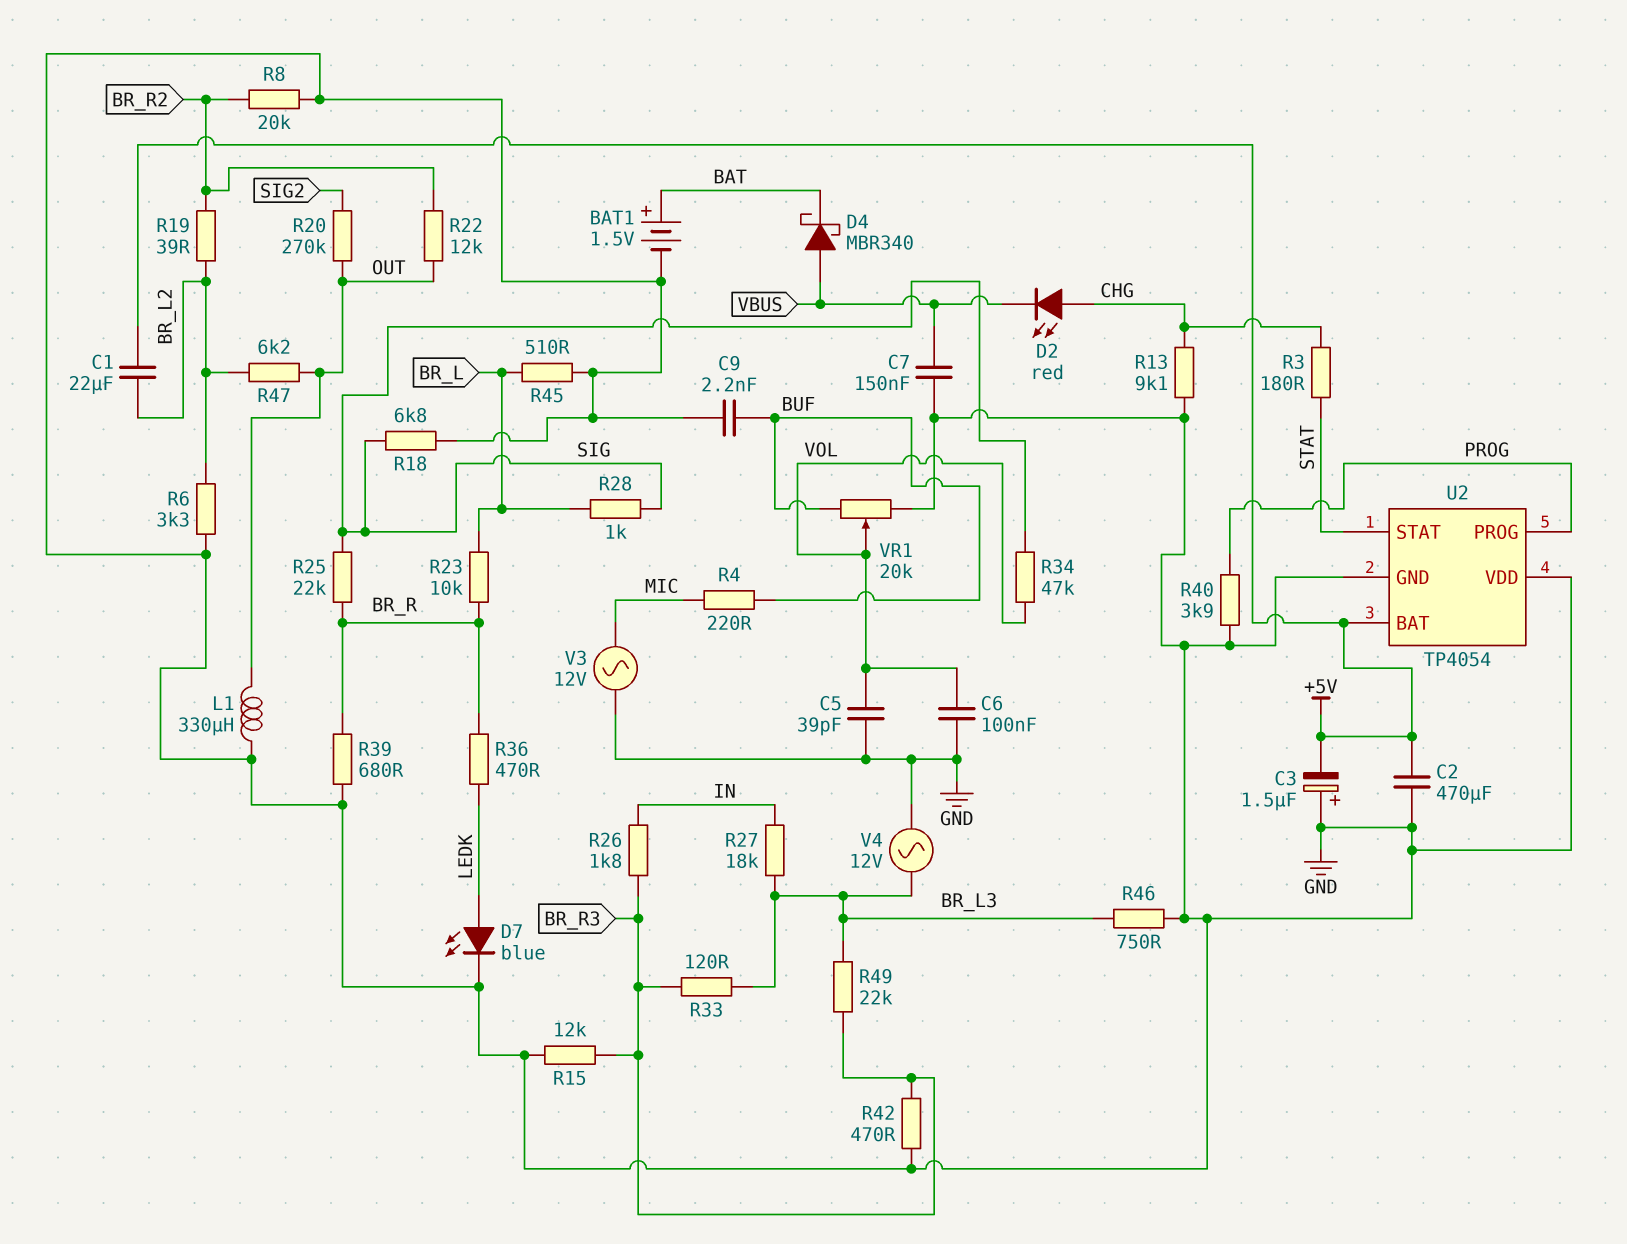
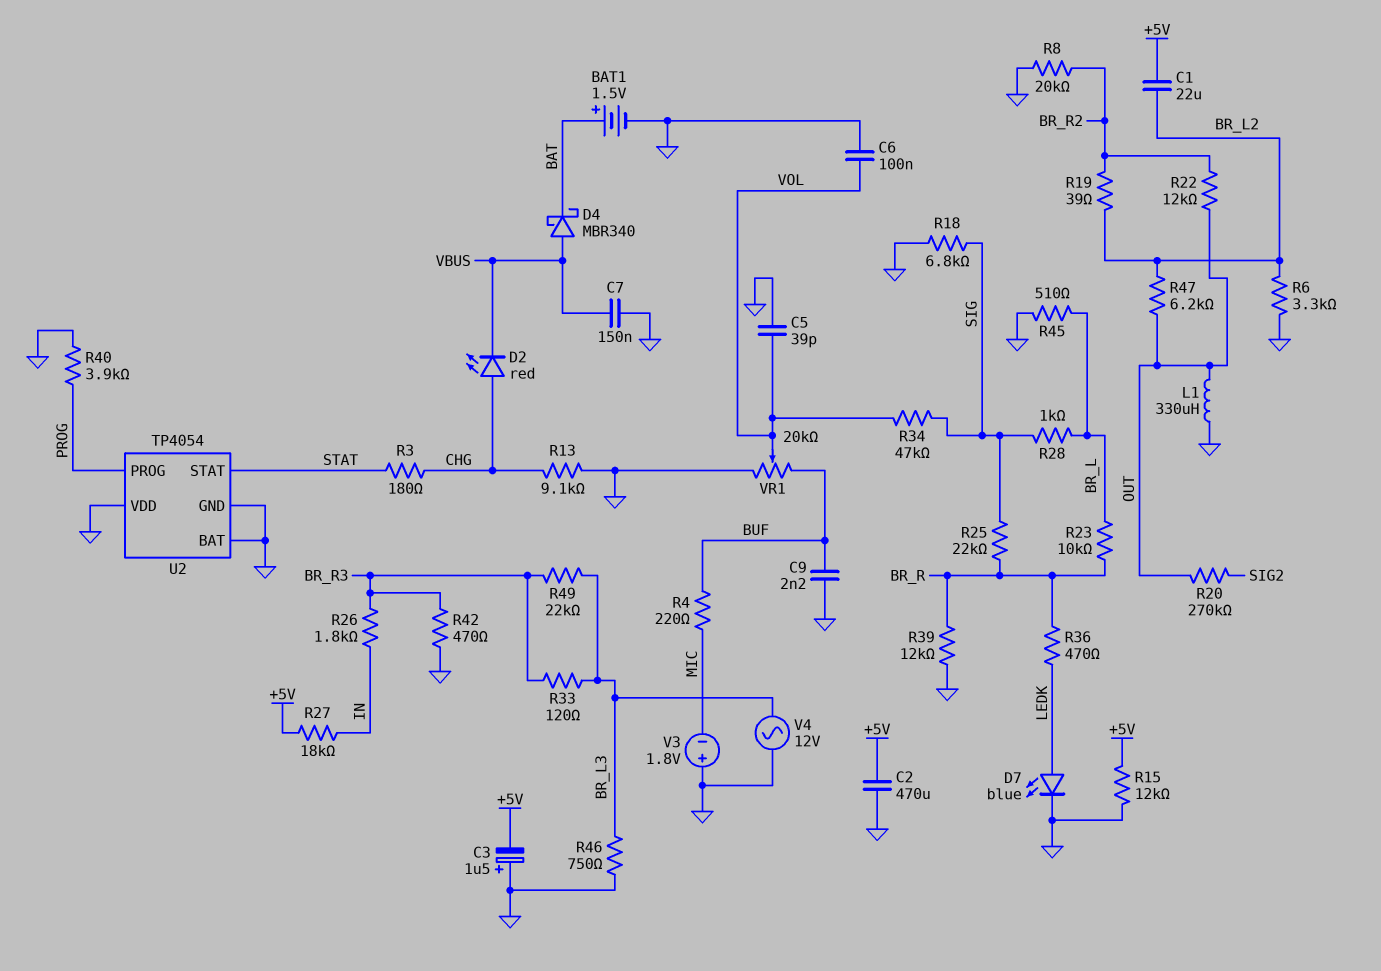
R15: 12k (BR_R3, GND) -> 12k (+5V, GND)
R27: 18k (BR_L3, IN) -> 18k (+5V, IN)
R39: 680 (BR_R, GND) -> 12k (BR_R, GND)
U2 pin BAT: +5V -> GND
V3: AC 12V (GND, MIC) -> 1.8V (plus GND, minus MIC)

